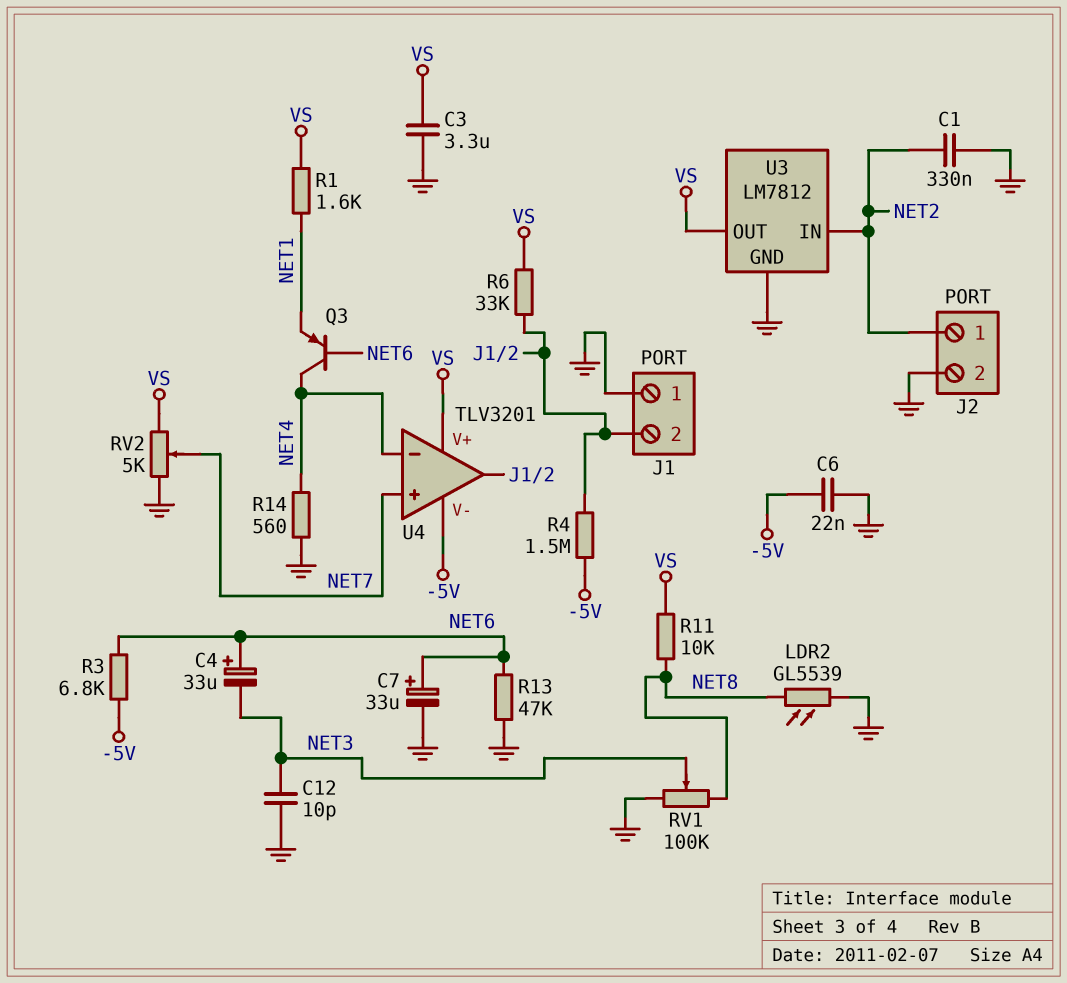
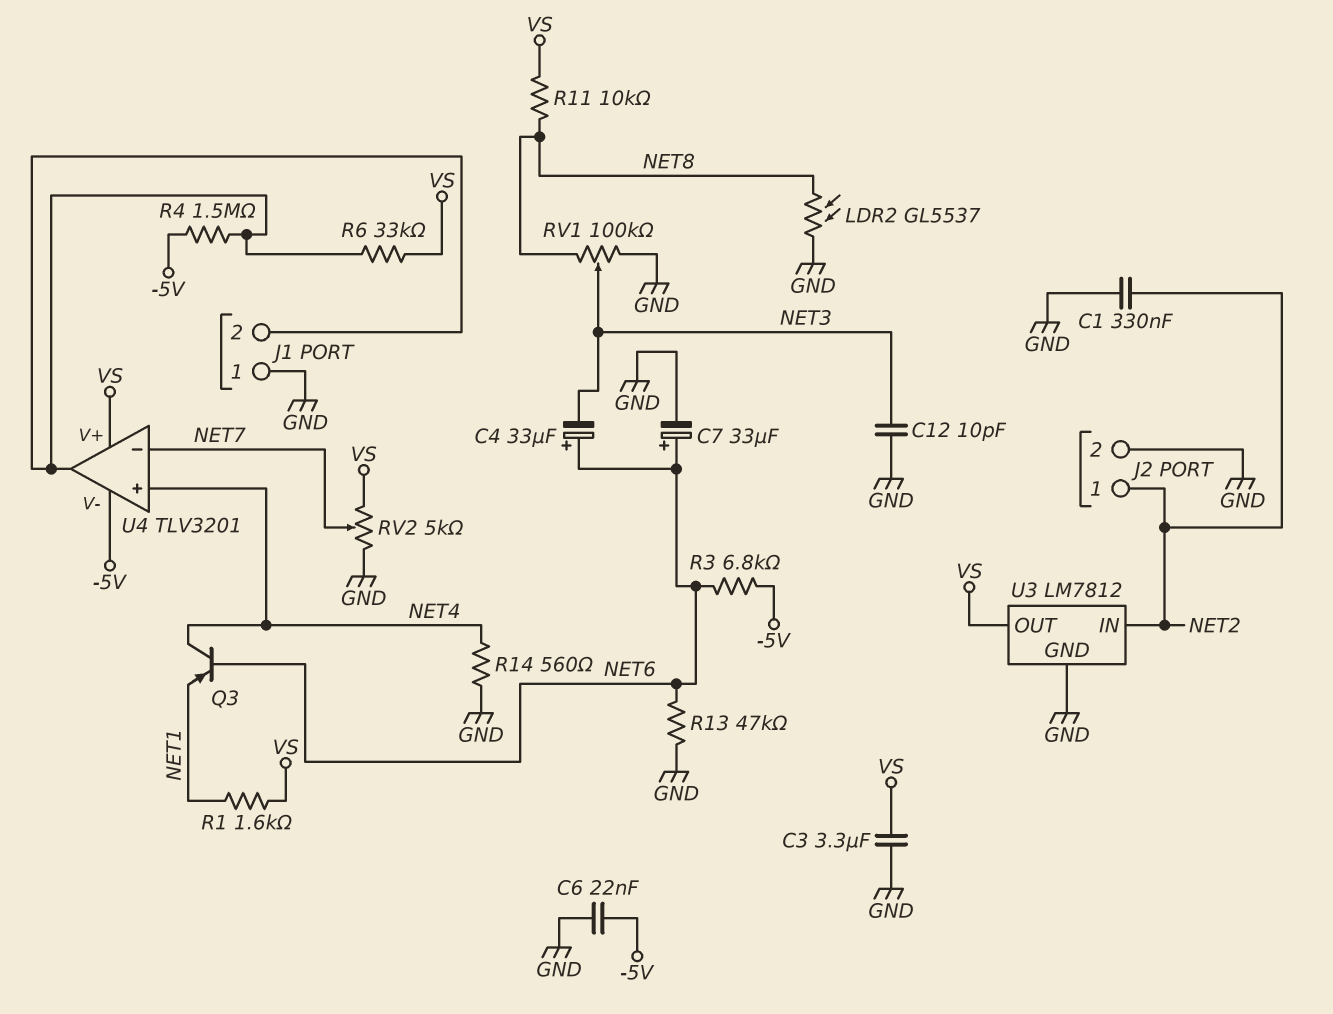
LDR2: GL5539 (GND, NET8) -> GL5537 (GND, NET8)
U4 pin in+: NET7 -> NET4
U4 pin in-: NET4 -> NET7

